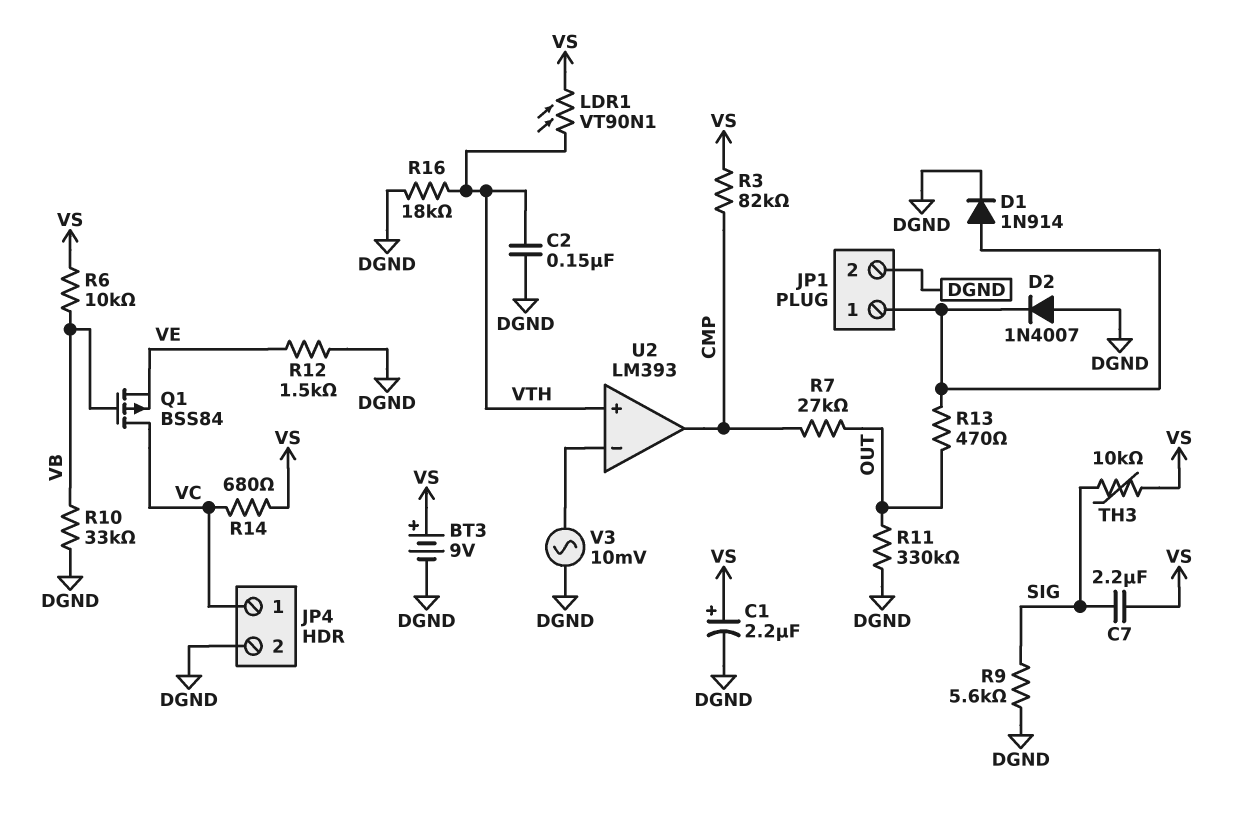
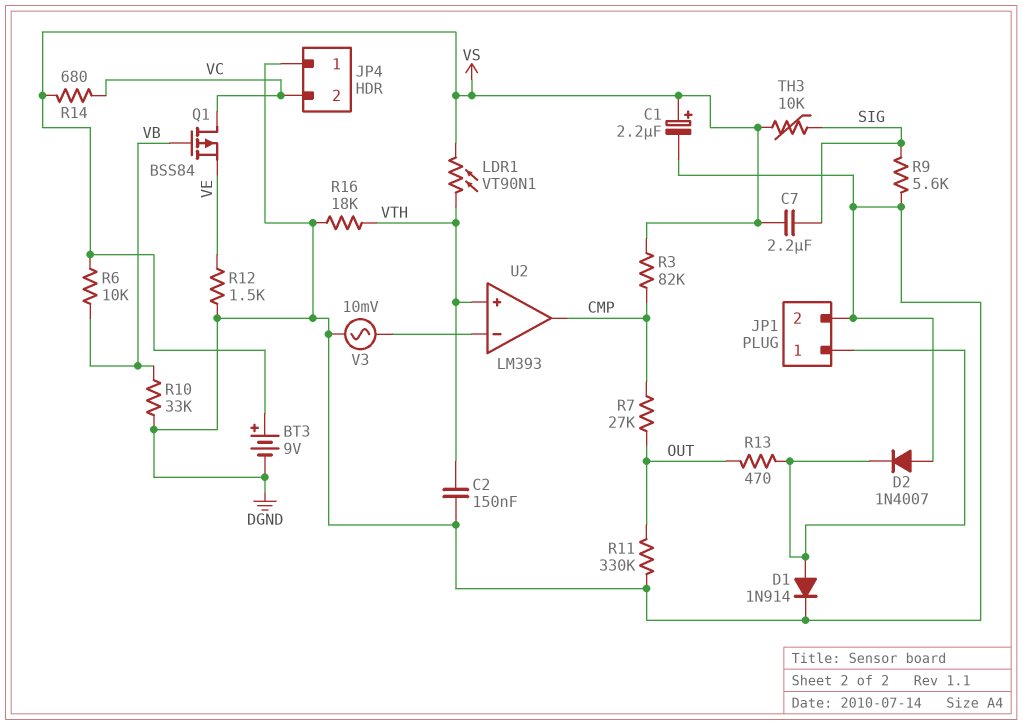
JP4 pin 1: VC -> DGND
JP4 pin 2: DGND -> VC

